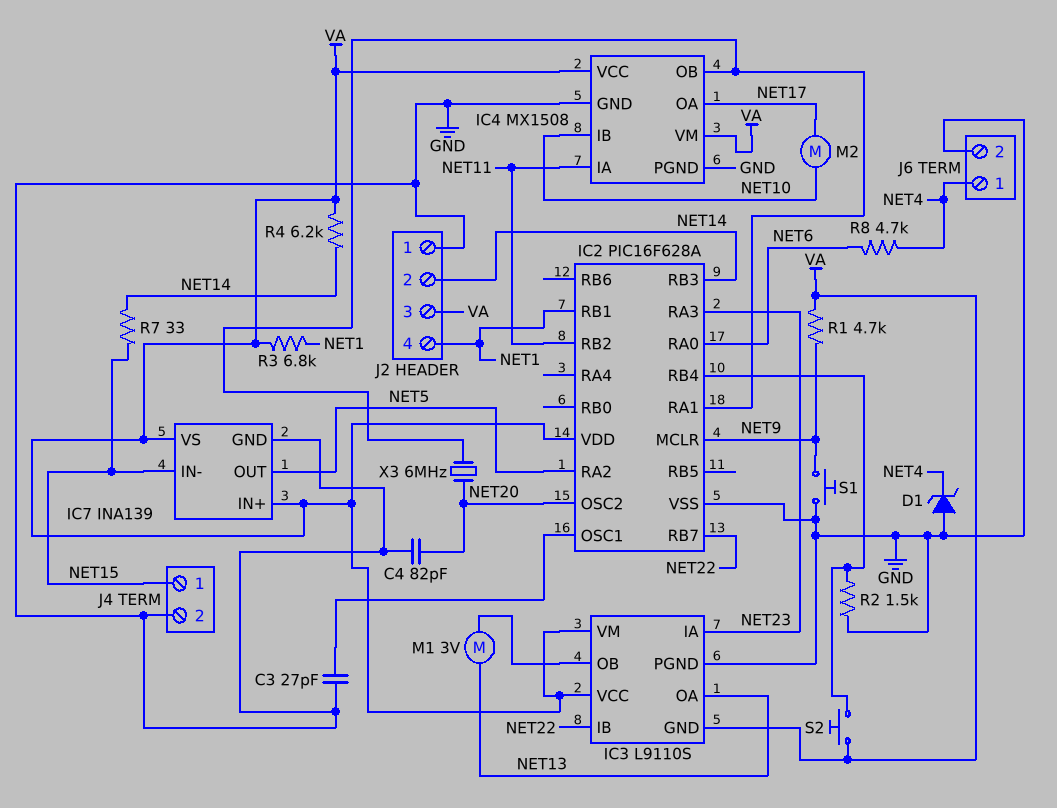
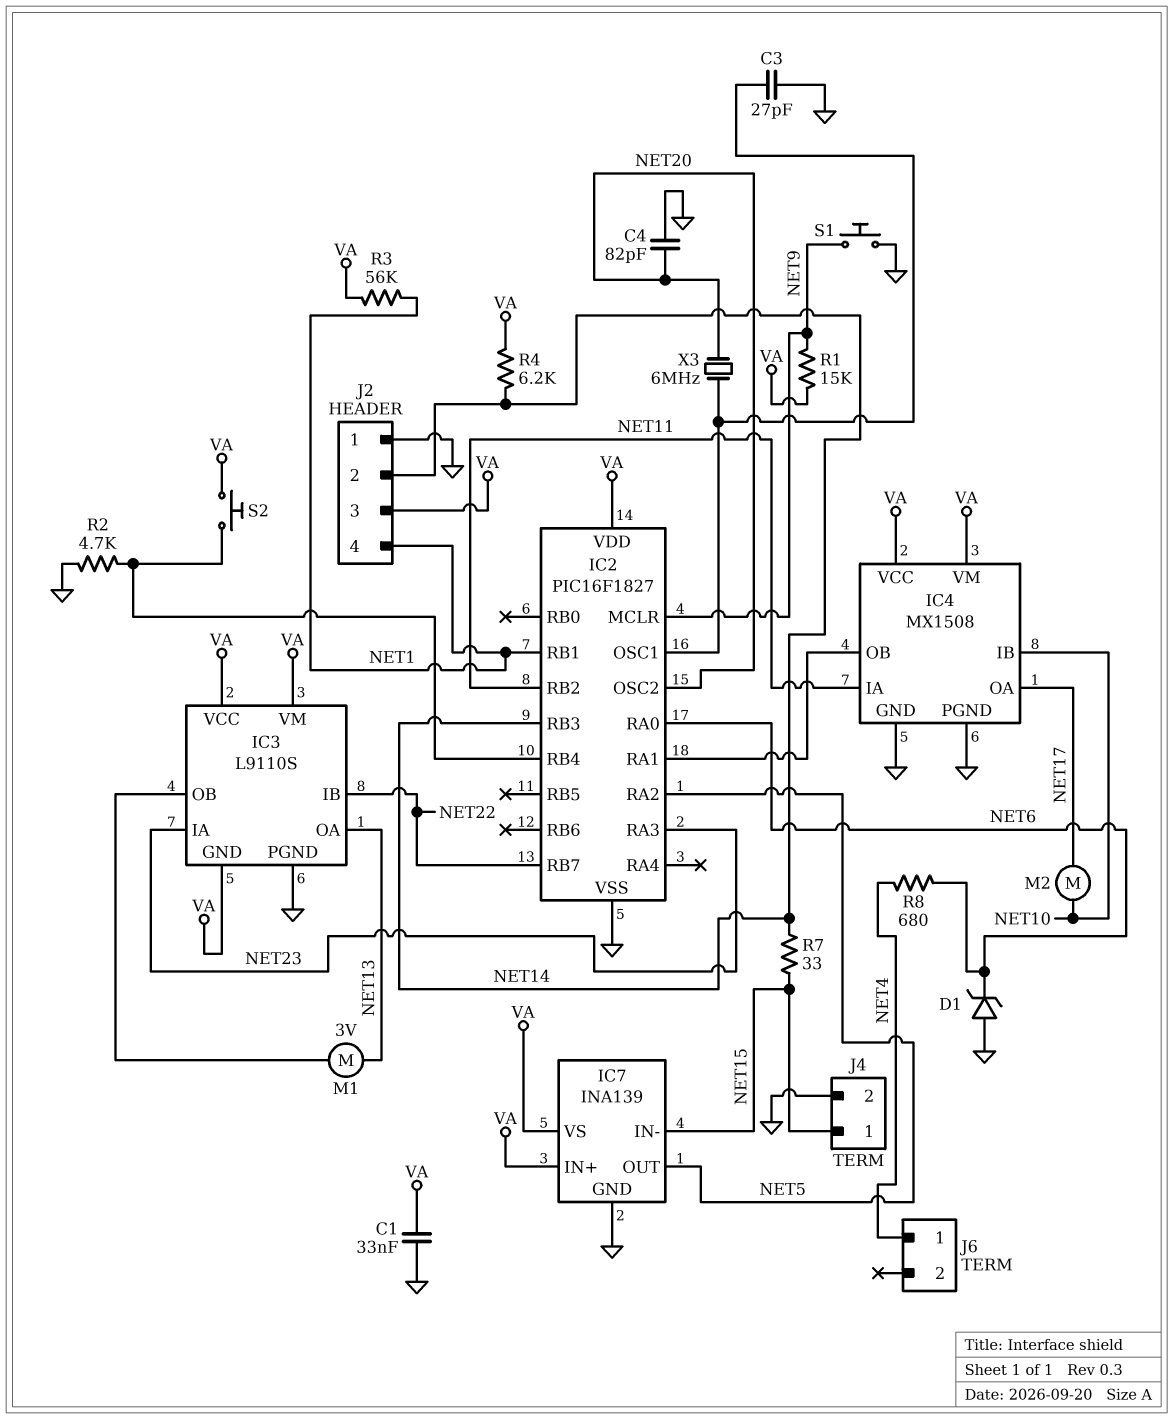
C1: none -> 33nF (GND, VA)
D1: zener (A GND, K NET4) -> zener (A GND, K NET6)
IC2: PIC16F628A -> PIC16F1827
J6 pin 2: GND -> none
R1: 4.7k (NET9, VA) -> 15k (NET9, VA)
R2: 1.5k (GND, IC2/RB4) -> 4.7k (GND, IC2/RB4)
R3: 6.8k (NET1, VA) -> 56k (NET1, VA)
R8: 4.7k (NET4, NET6) -> 680 (NET4, NET6)
X3: 6MHz (IC2/RA1, NET20) -> 6MHz (IC2/OSC1, NET20)

